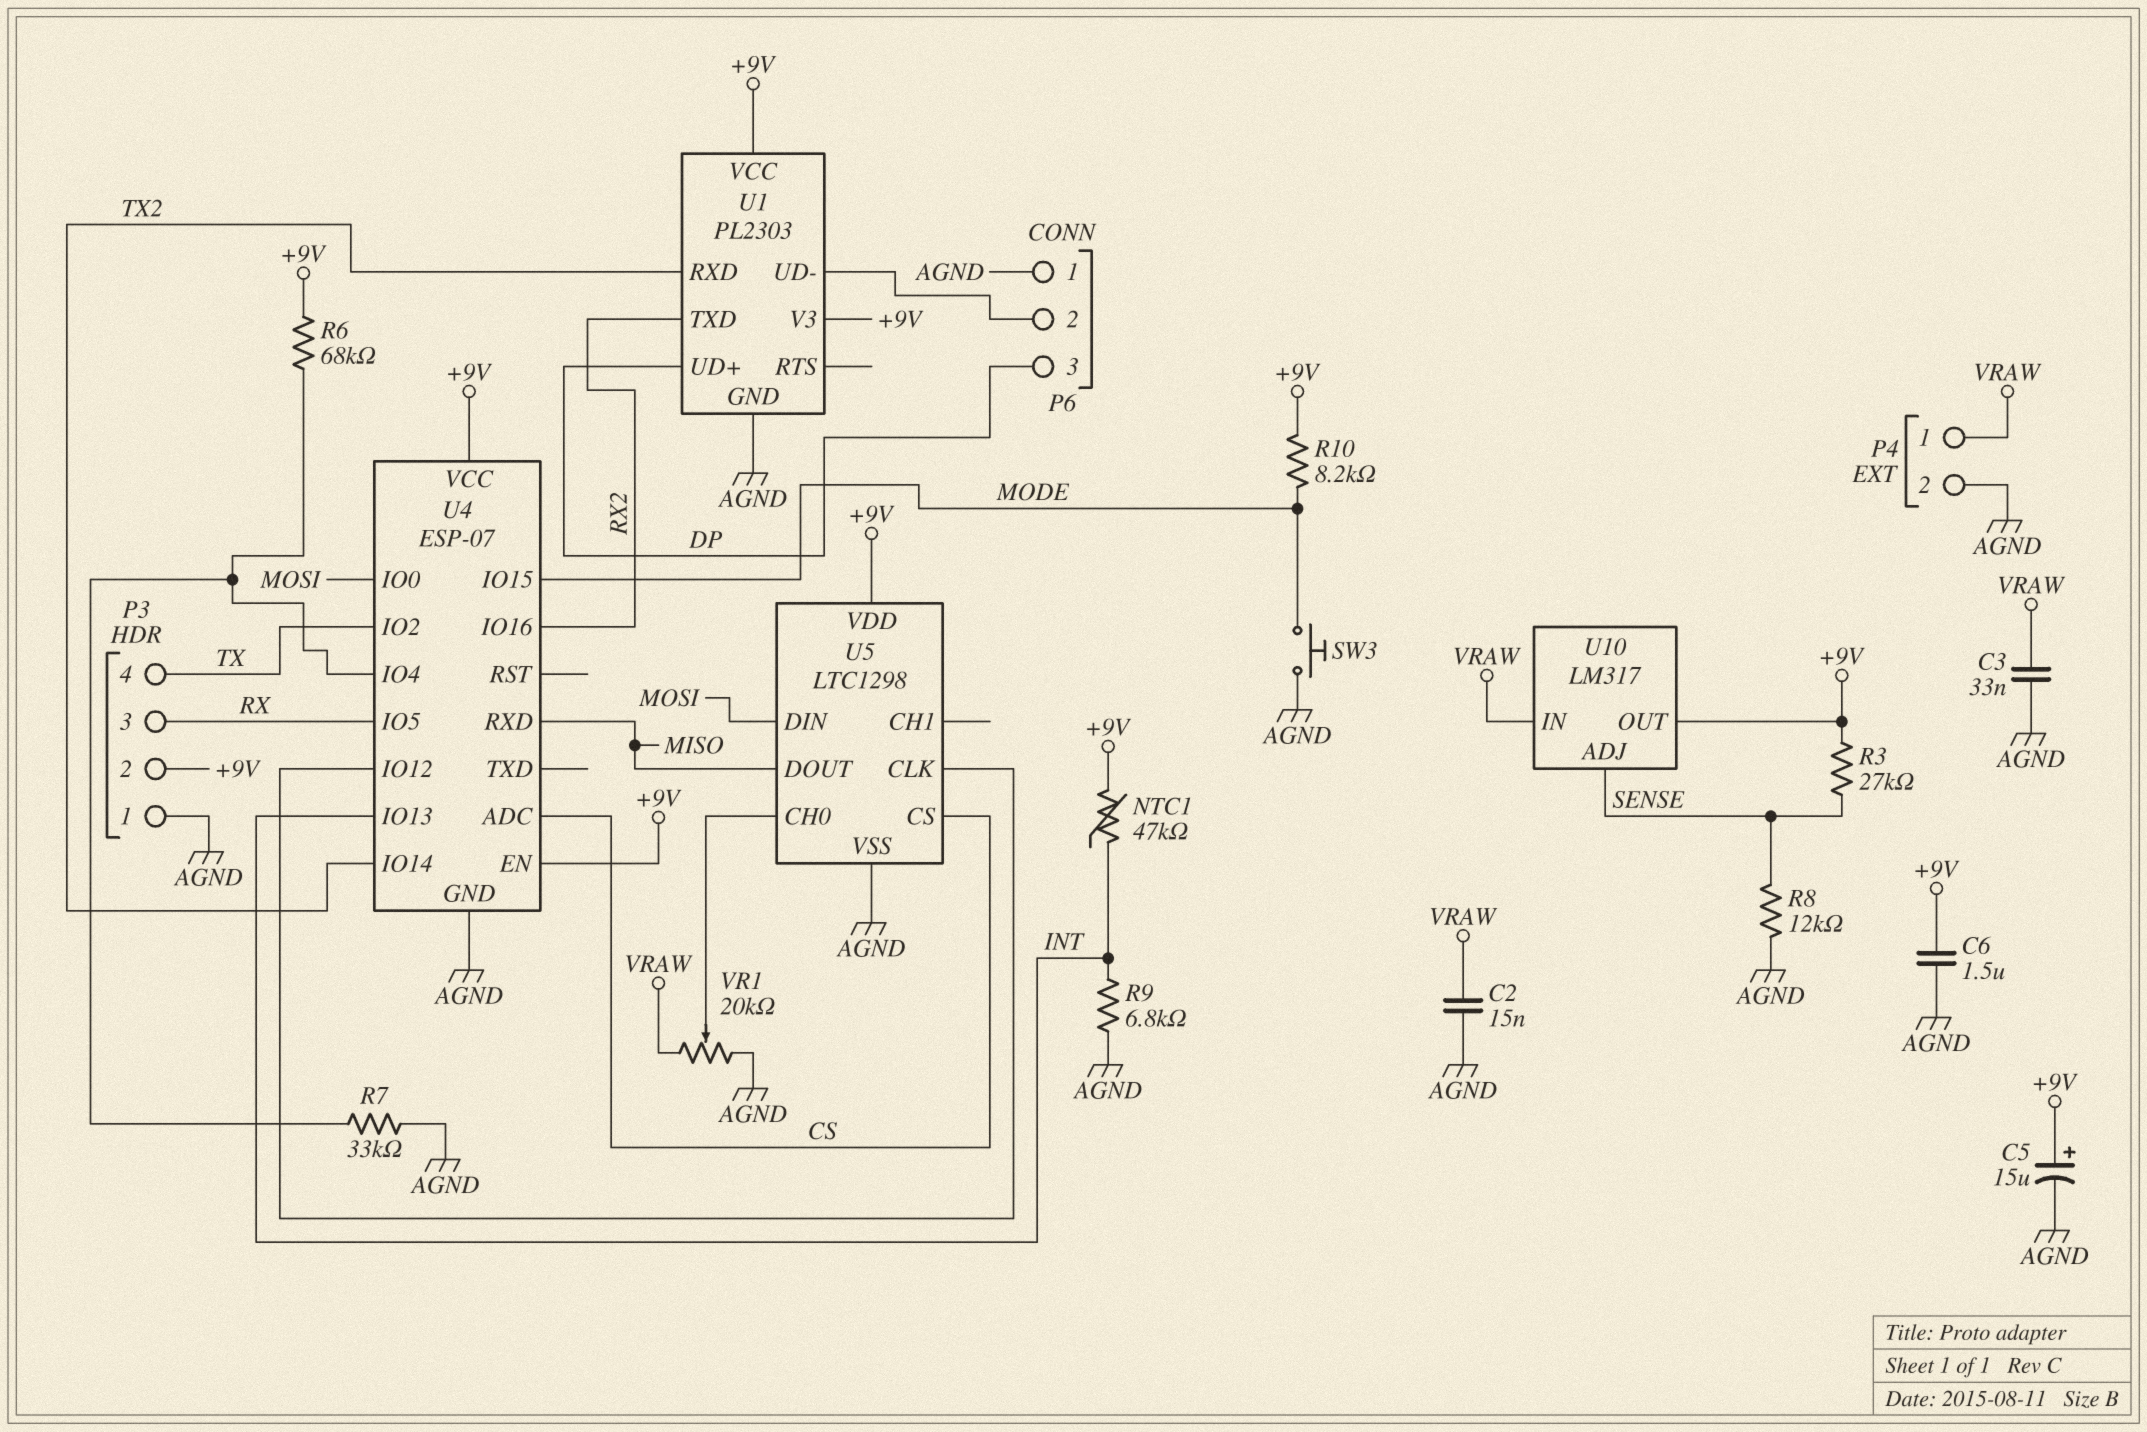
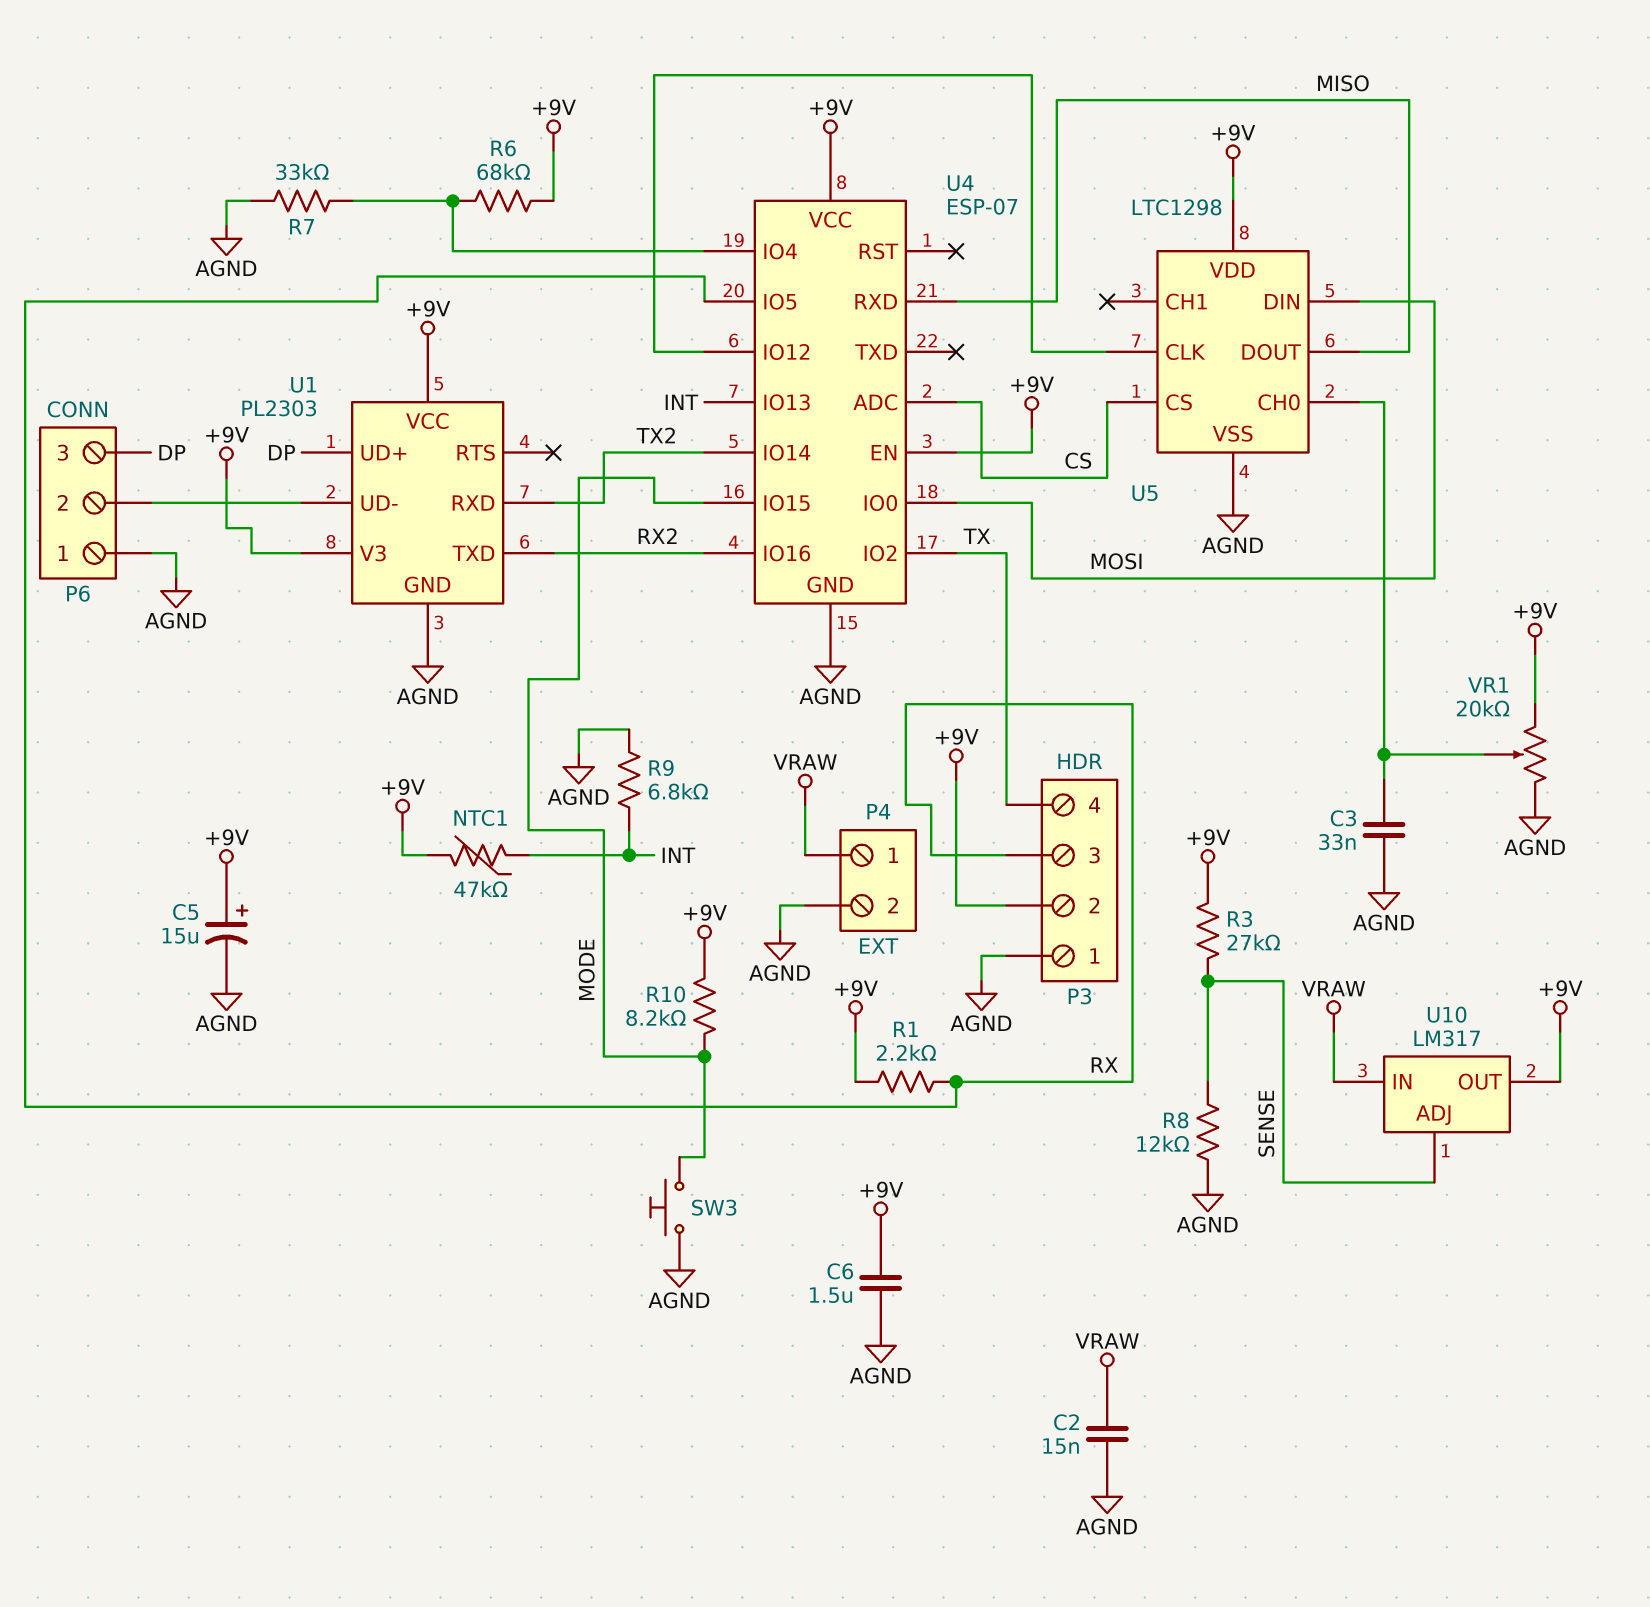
C3: 33nF (AGND, VRAW) -> 33nF (AGND, U5/CH0)
R1: none -> 2.2k (+9V, RX)
VR1: 20k (AGND, VRAW, wiper U5/CH0) -> 20k (+9V, AGND, wiper U5/CH0)

